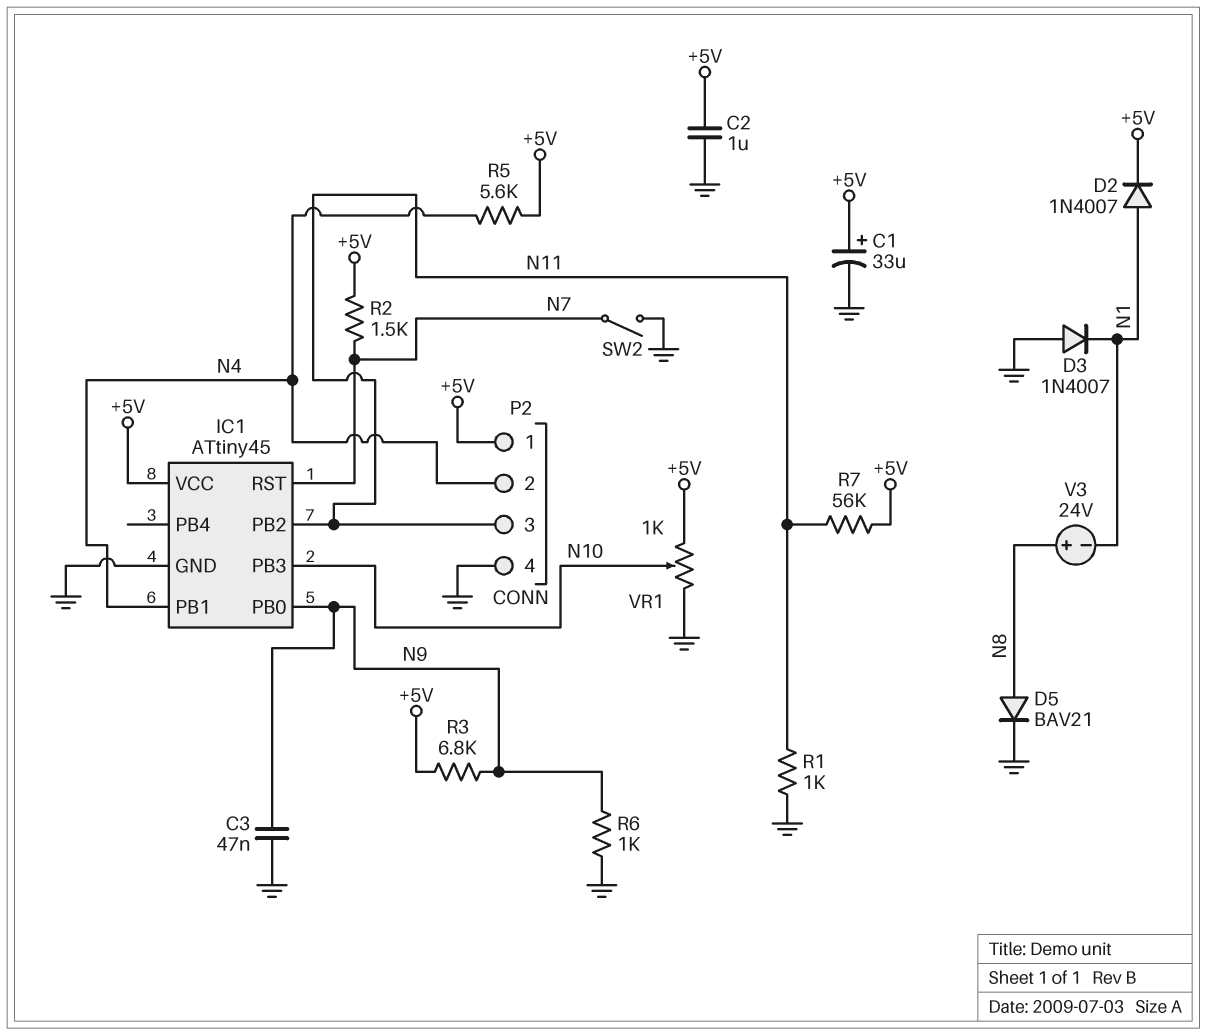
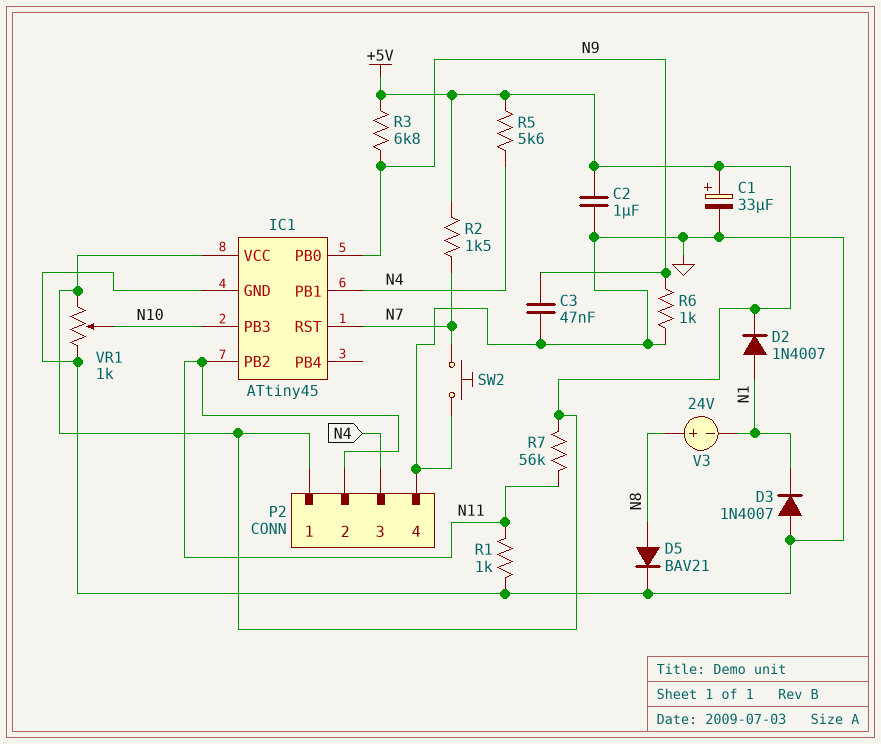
P2 pin 2: N4 -> N11
P2 pin 3: N11 -> N4
SW2: switch (GND, N7) -> button (GND, N7)

